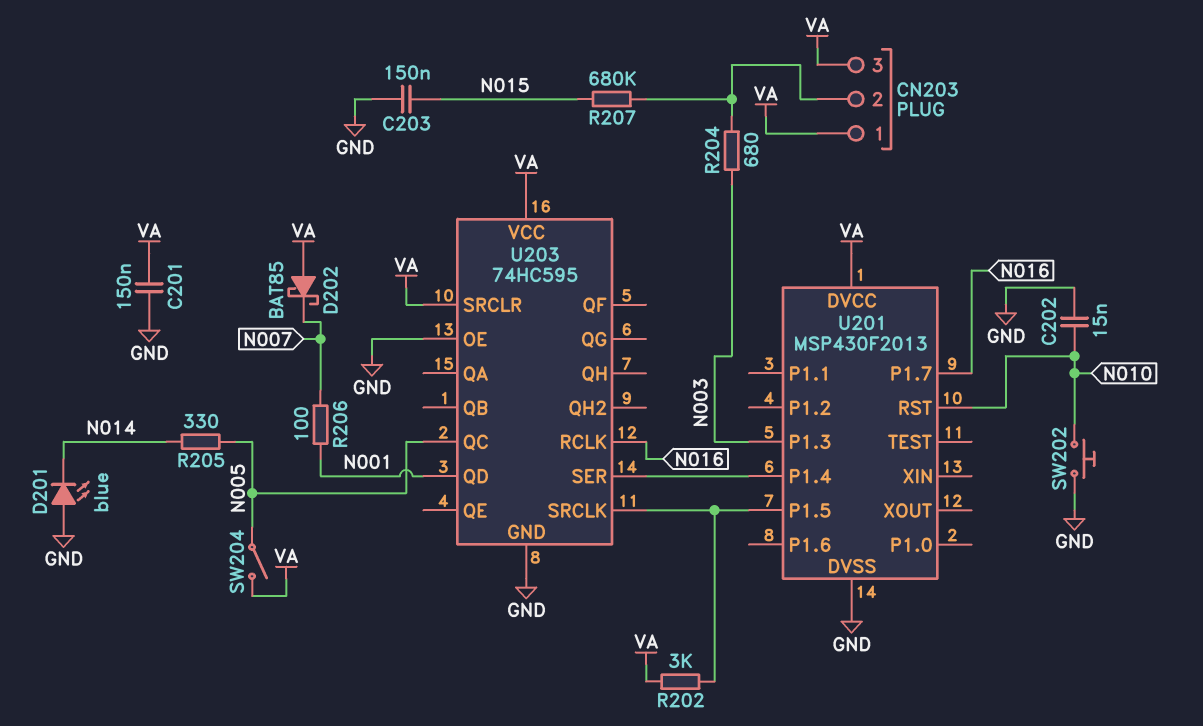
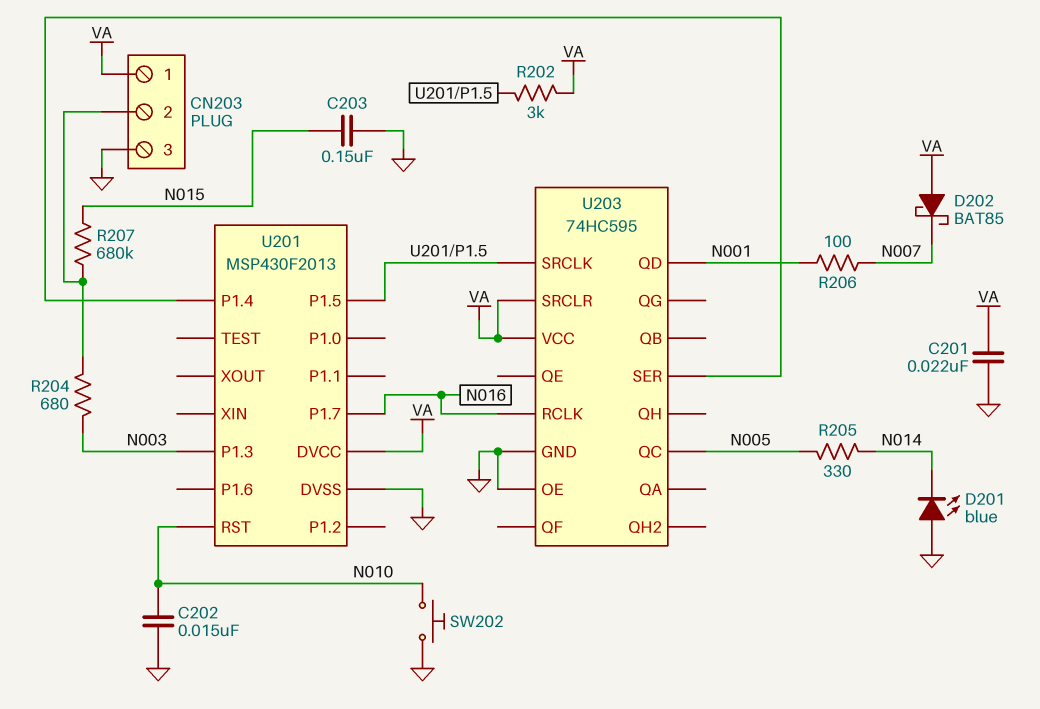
C201: 150nF (GND, VA) -> 22nF (GND, VA)
CN203 pin 3: VA -> GND
SW204: switch (N005, VA) -> none

